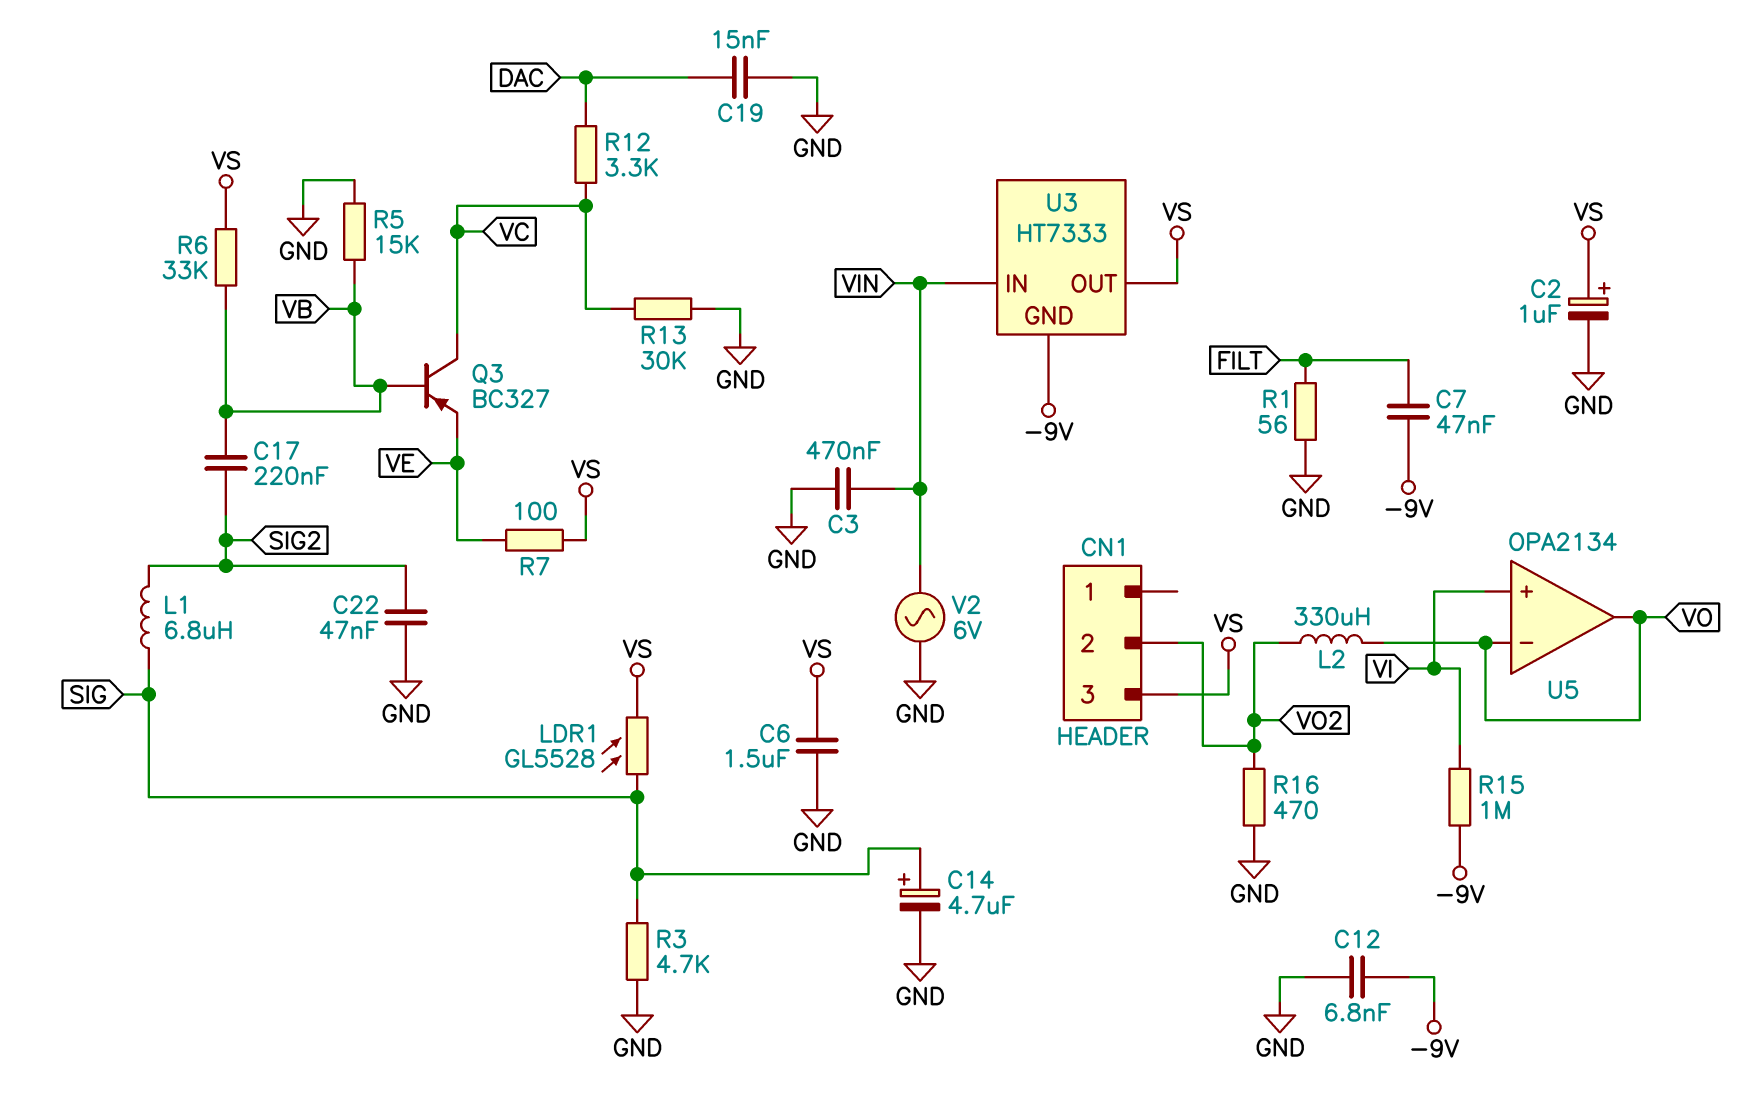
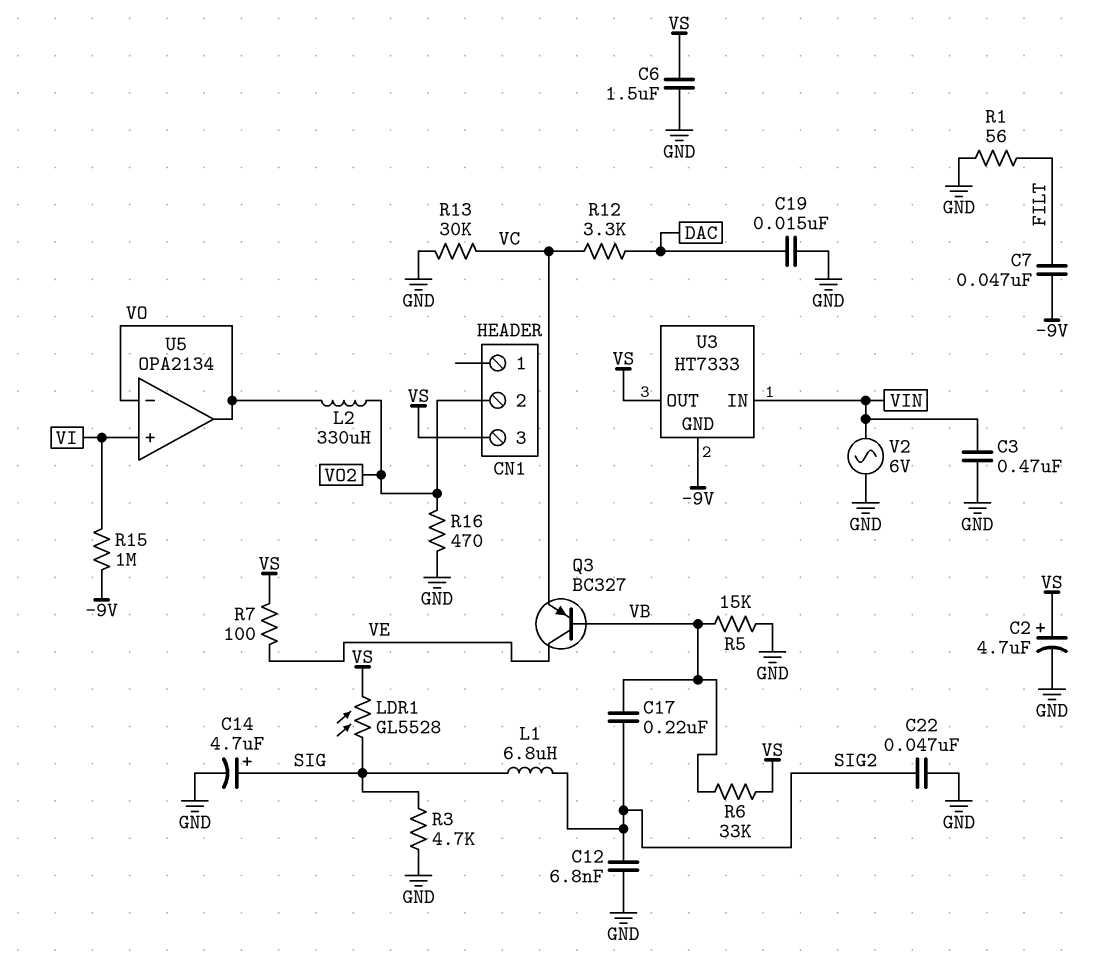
C2: 1uF (plus VS, minus GND) -> 4.7uF (plus VS, minus GND)
C12: 6.8nF (-9V, GND) -> 6.8nF (GND, SIG2)
Q3: PNP BC327 (B VB, C VC, E VE) -> PNP BC327 (B VB, C VE, E VC)

